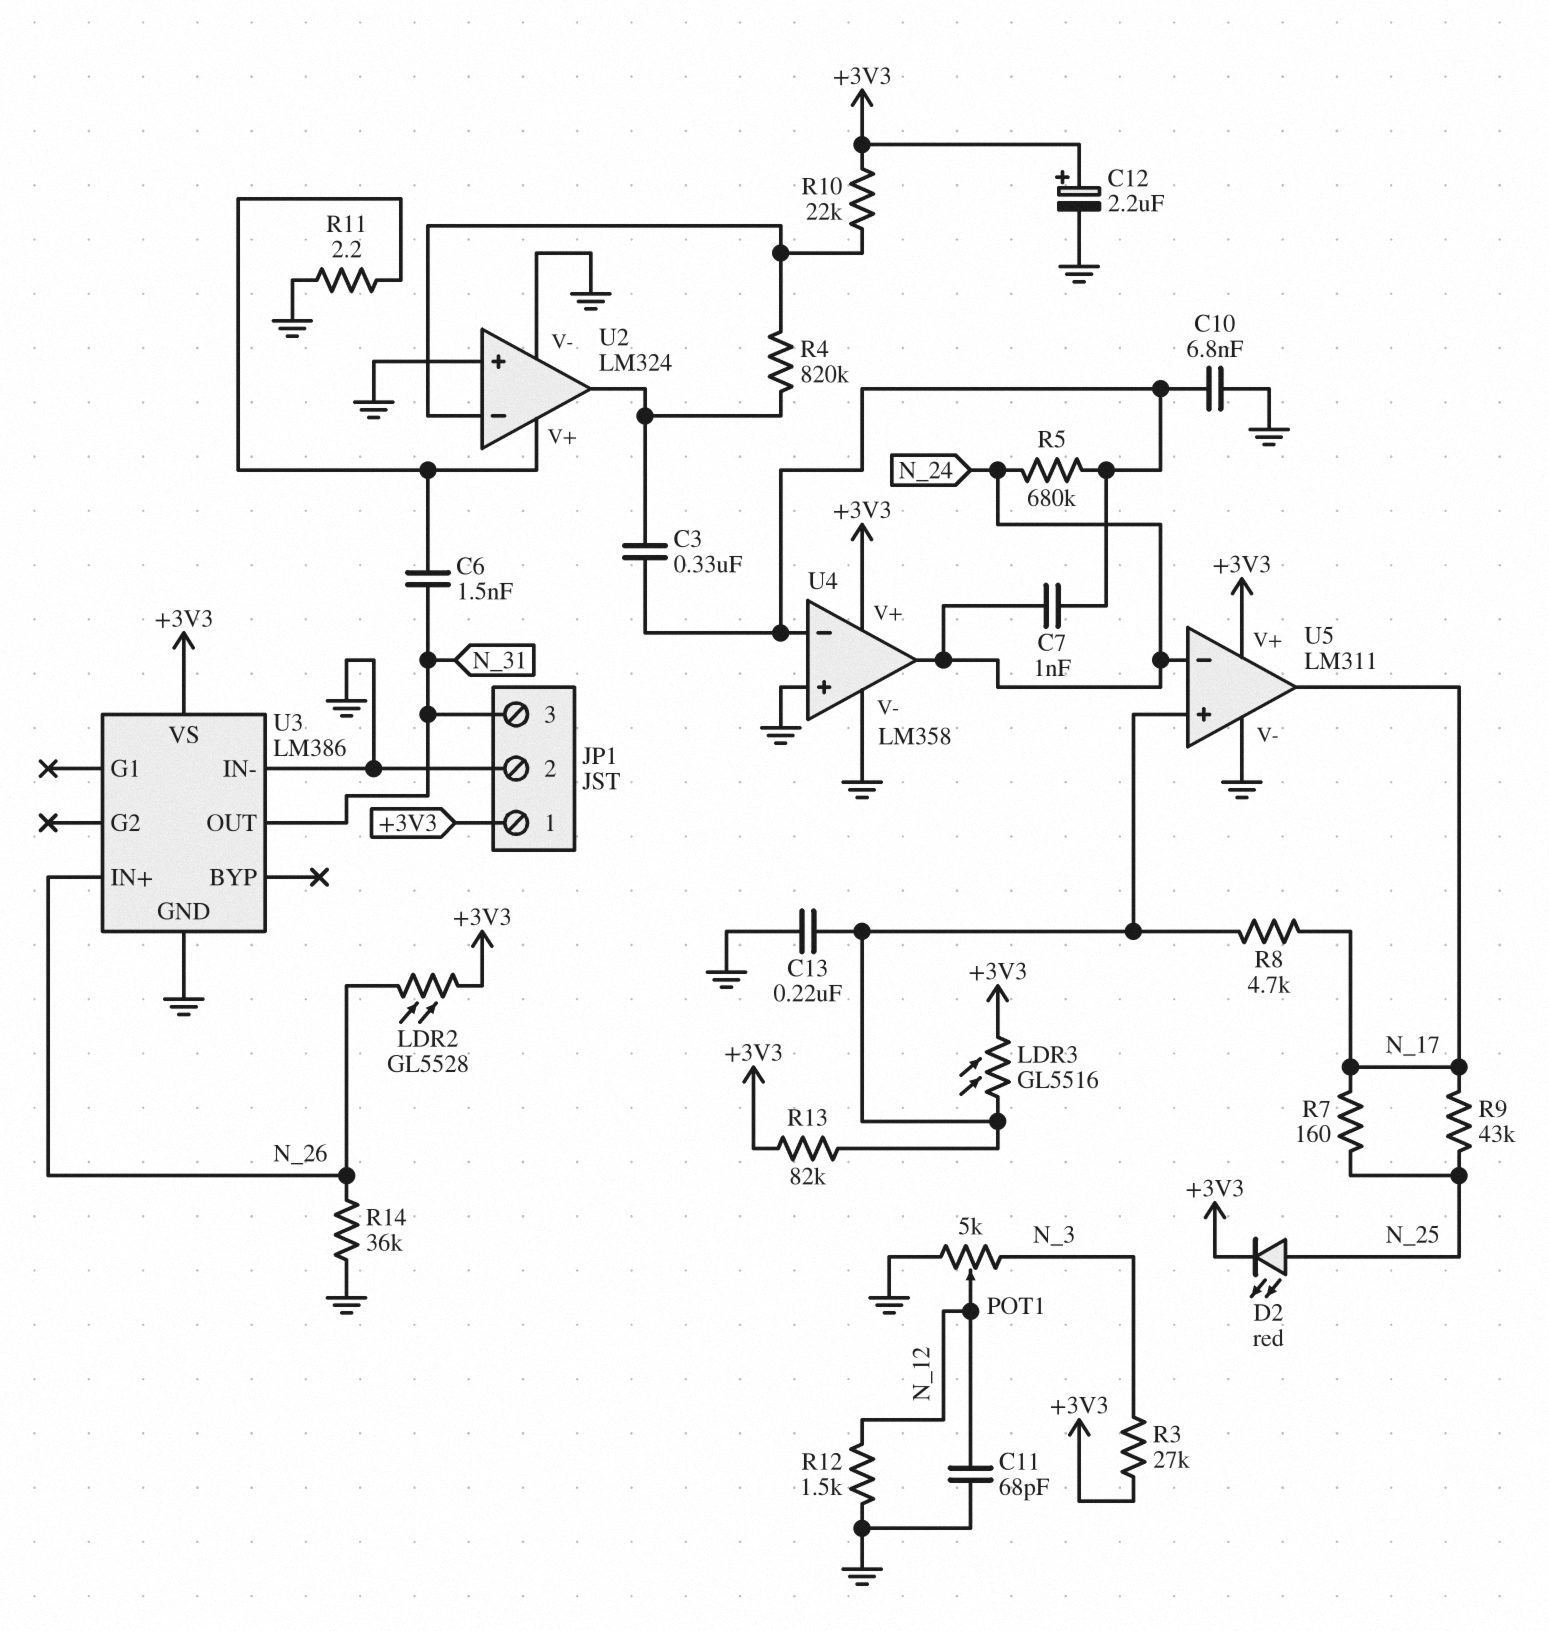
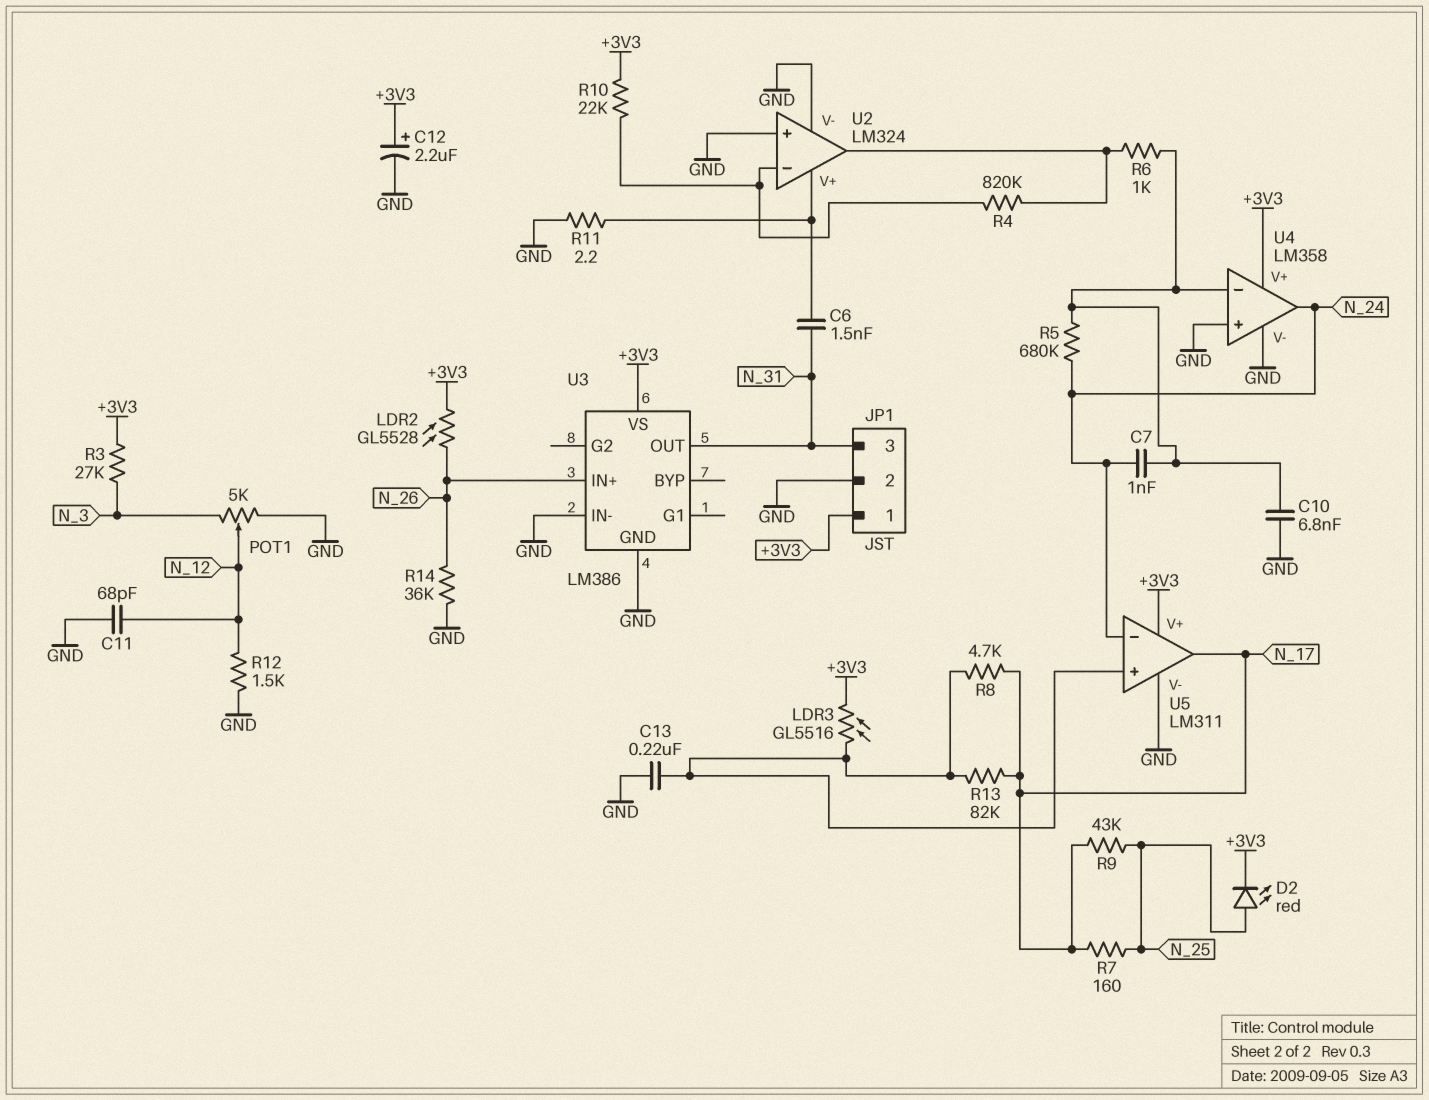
C3: 330nF (U2/out, U4/in-) -> none
R6: none -> 1k (U2/out, U4/in-)
R13: 82k (+3V3, U5/in+) -> 82k (N_17, U5/in+)

